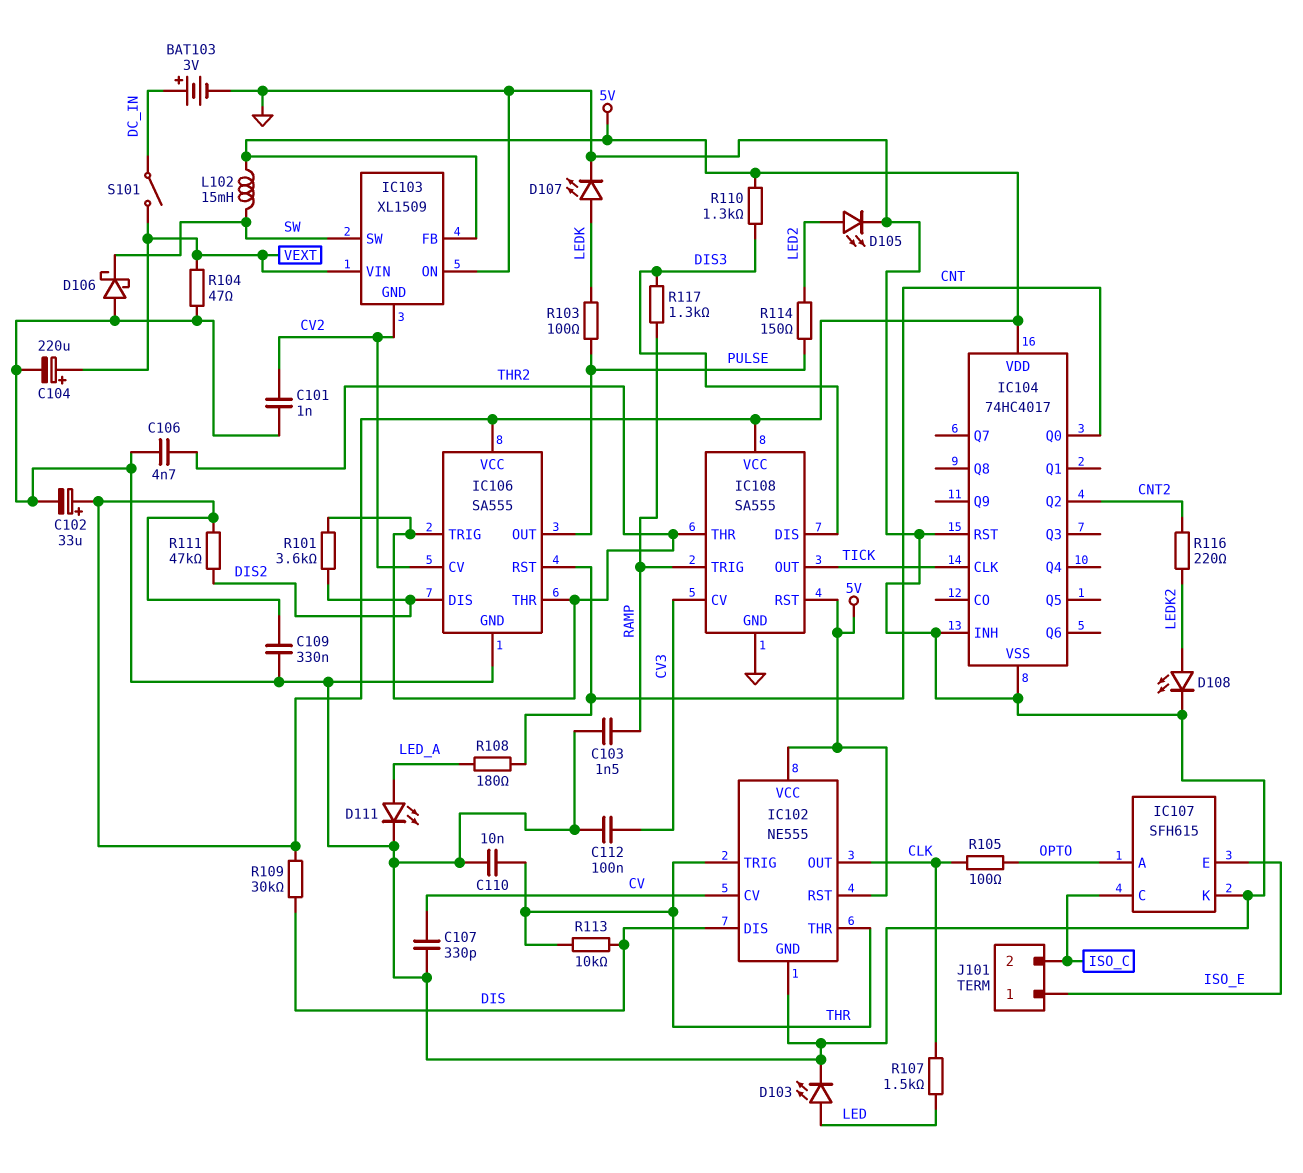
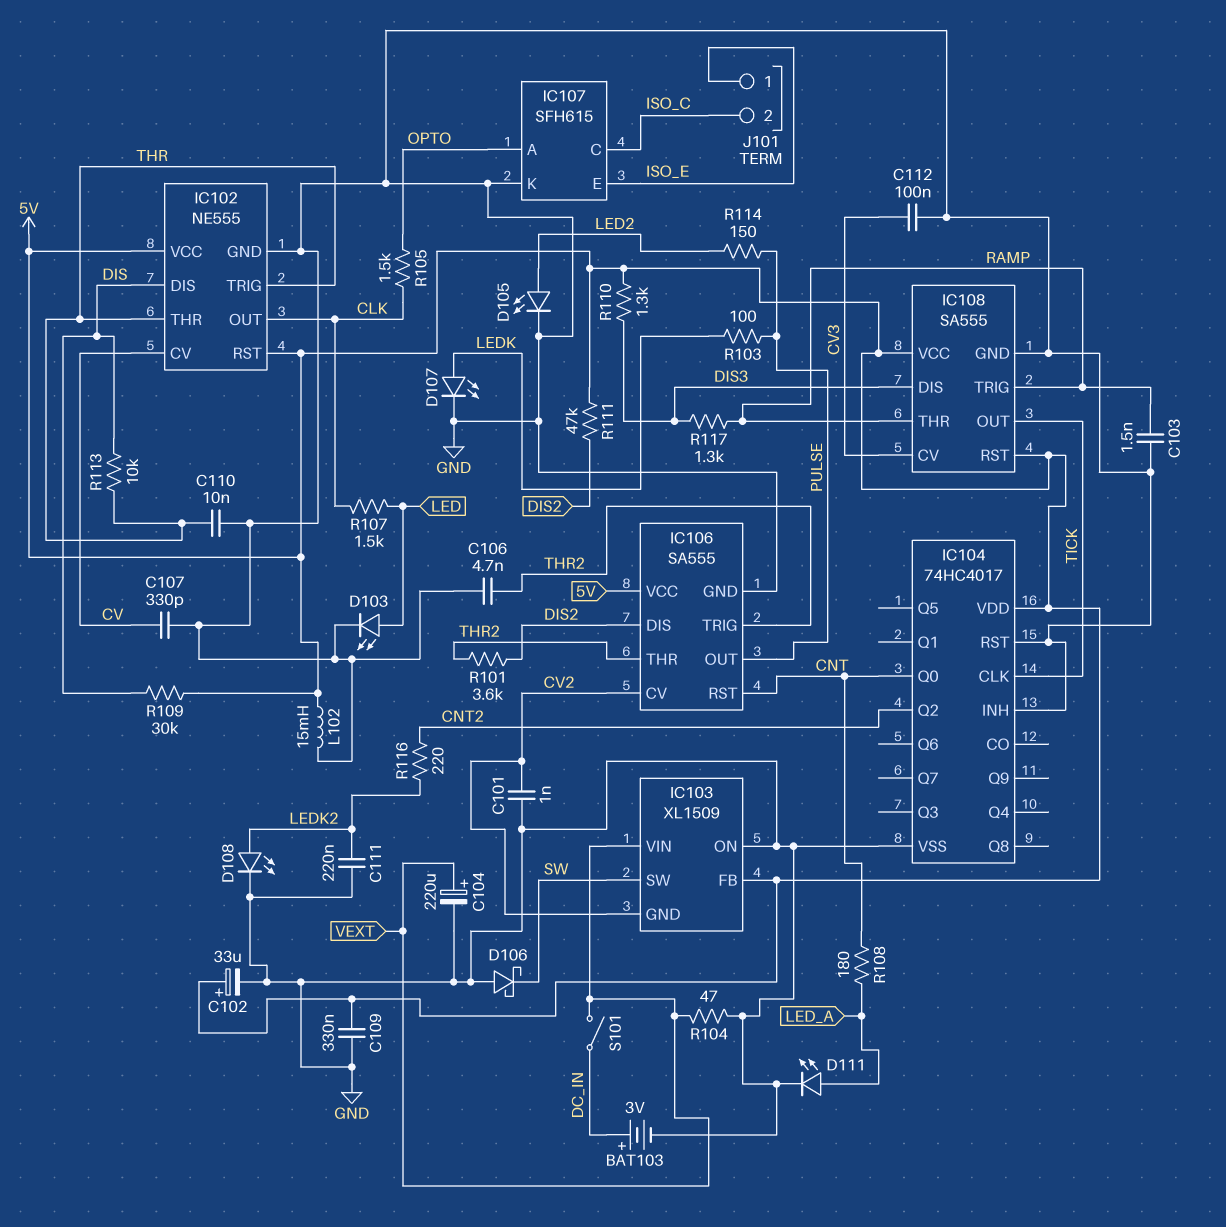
C111: none -> 220nF (GND, LEDK2)
IC108 pin THR: THR2 -> RAMP
L102: 15mH (5V, SW) -> 15mH (5V, GND)
R105: 100 (CLK, OPTO) -> 1.5k (CLK, OPTO)

